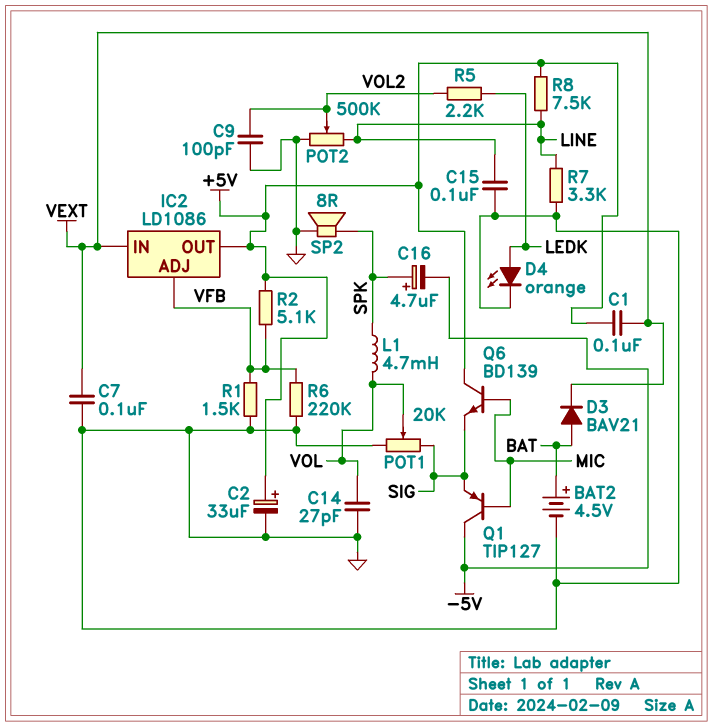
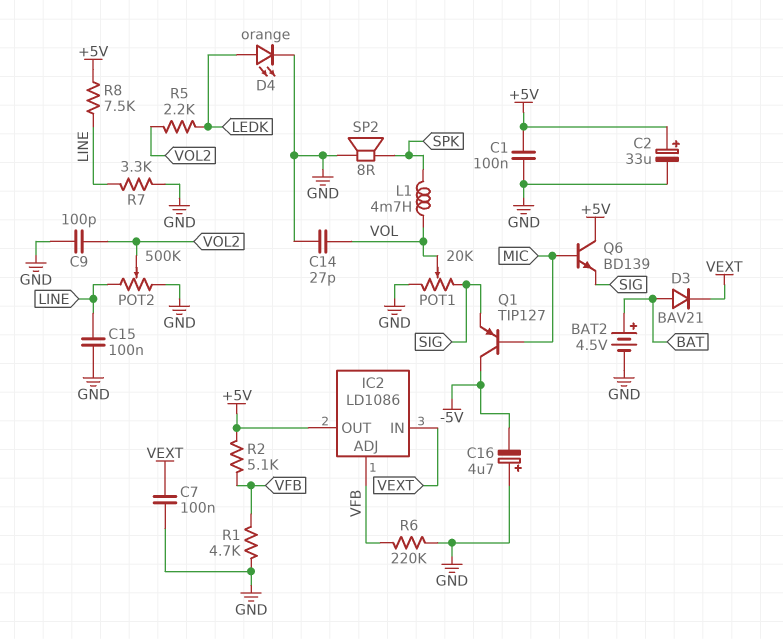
C1: 100nF (+5V, VEXT) -> 100nF (+5V, GND)
C16: 4.7uF (plus SPK, minus -5V) -> 4.7uF (plus GND, minus -5V)
R1: 1.5k (GND, VFB) -> 4.7k (GND, VFB)

